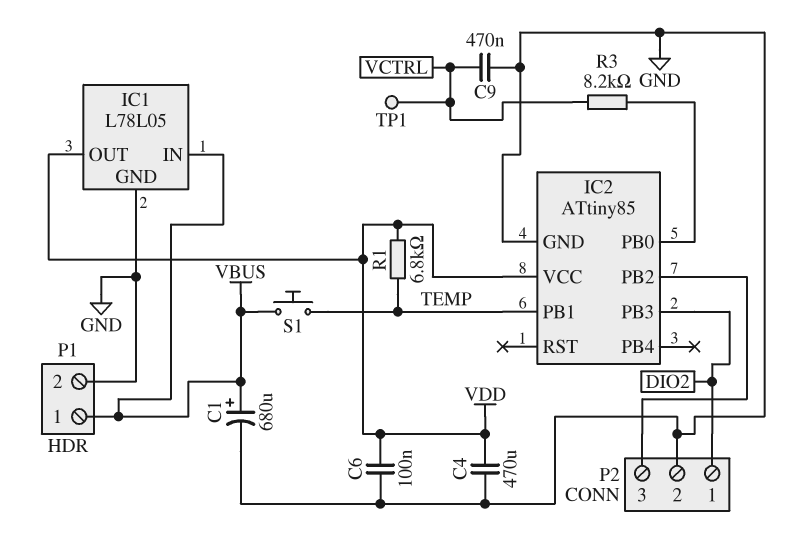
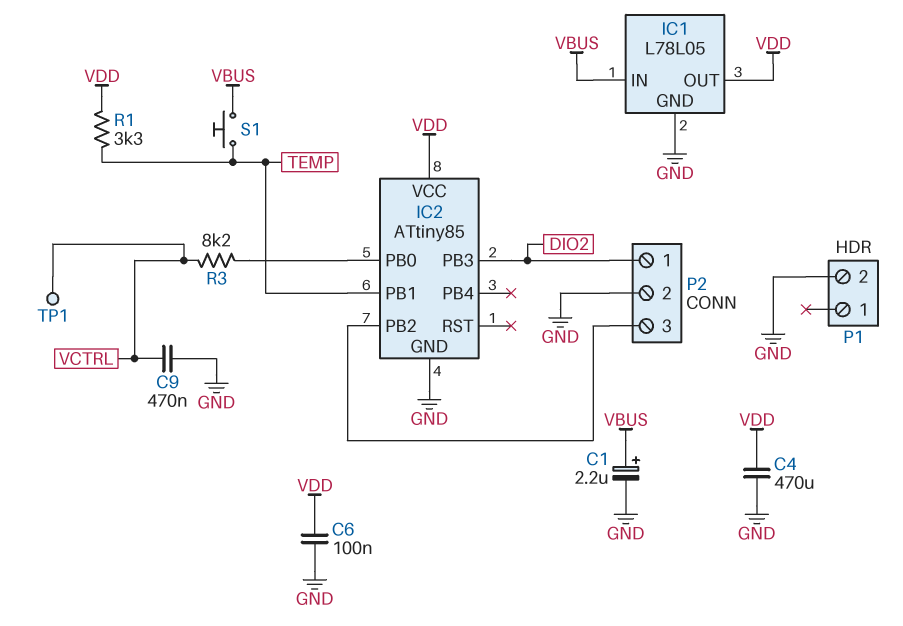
C1: 680uF (plus VBUS, minus GND) -> 2.2uF (plus VBUS, minus GND)
P1 pin 1: VBUS -> none
R1: 6.8k (TEMP, VDD) -> 3.3k (TEMP, VDD)

